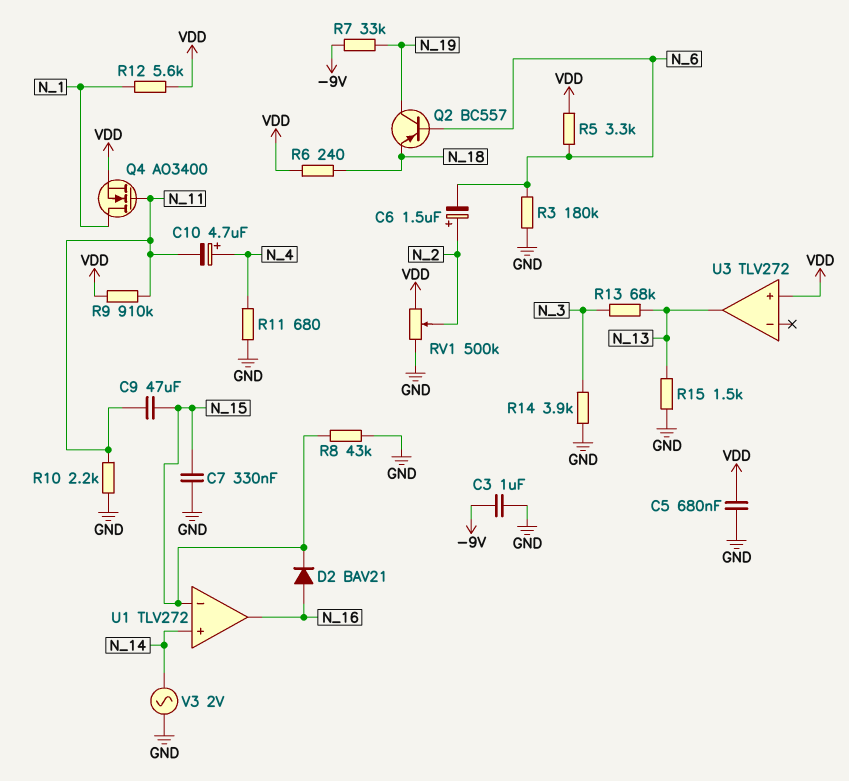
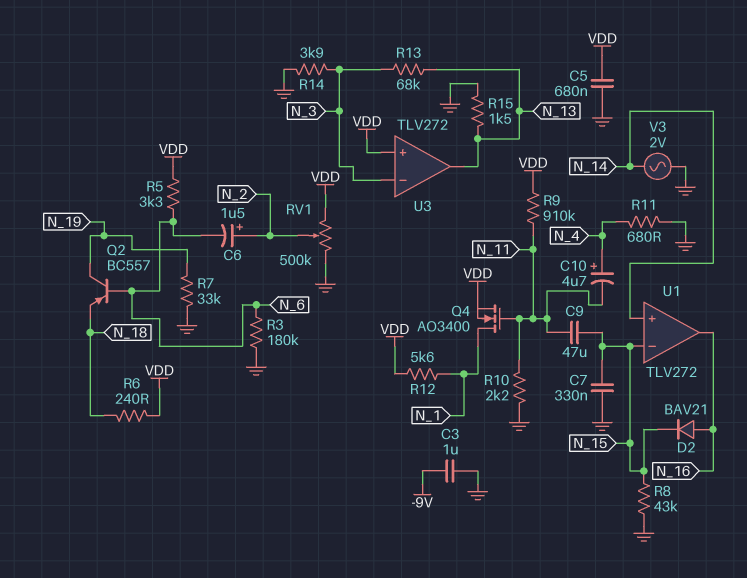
R7: 33k (-9V, N_19) -> 33k (GND, N_19)
U3 pin in-: none -> N_3

